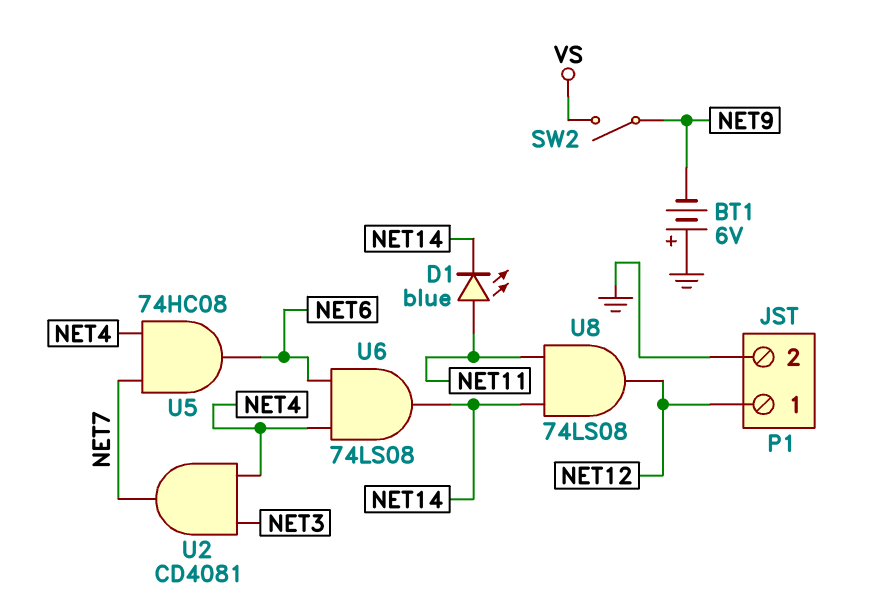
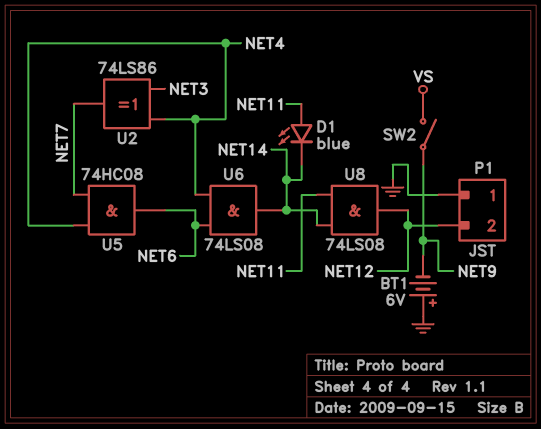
P1 pin 1: NET12 -> GND
P1 pin 2: GND -> NET12
U2: AND CD4081 (in NET3, in NET4, out NET7) -> XOR 74LS86 (in NET3, in NET4, out NET7)

